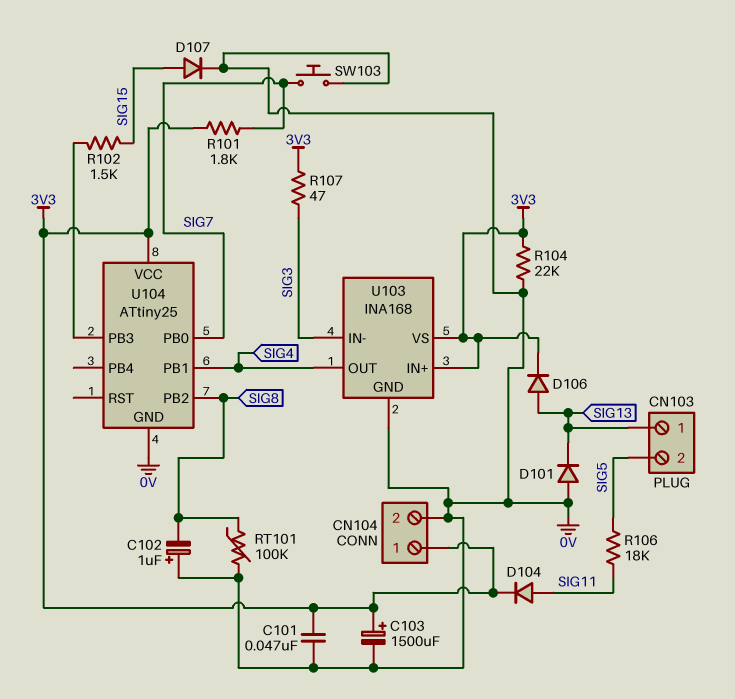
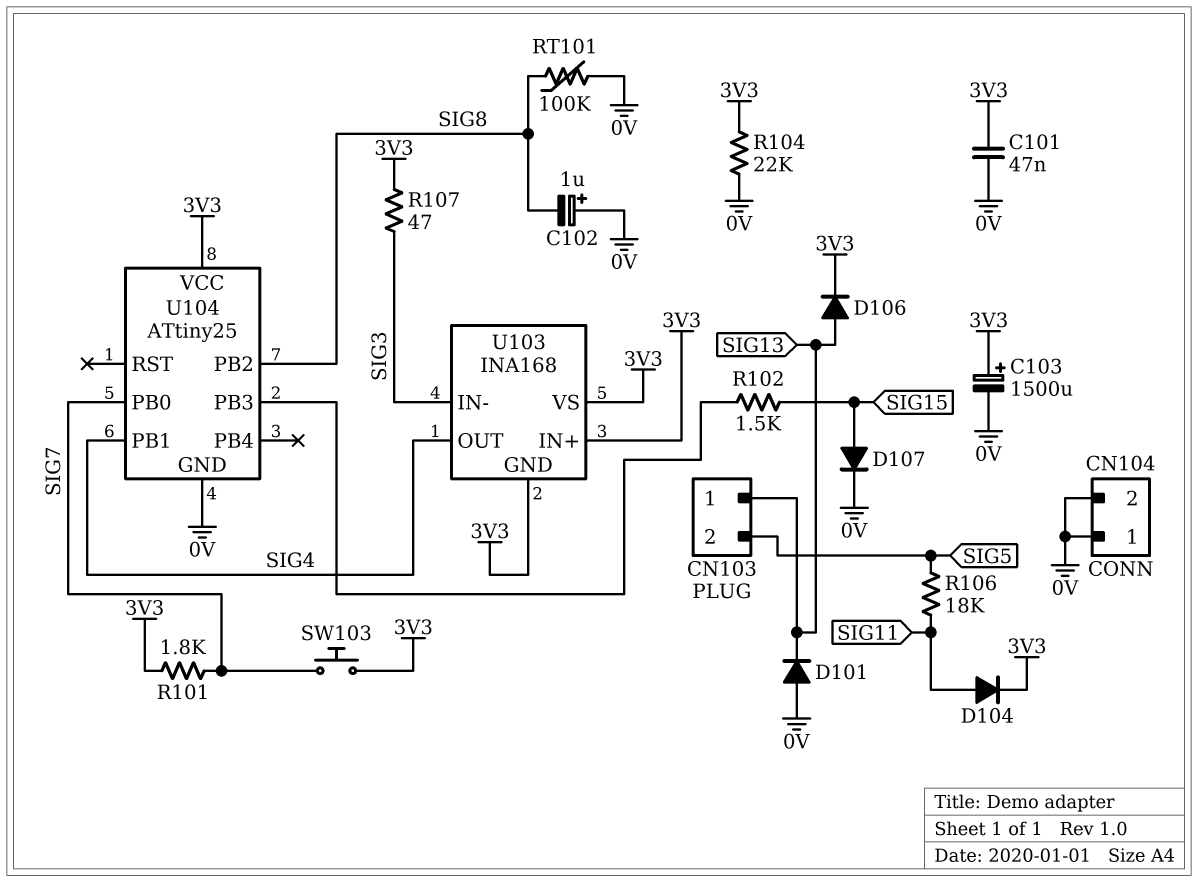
CN104 pin 1: 3V3 -> 0V
SW103: button (0V, SIG7) -> button (3V3, SIG7)
U103 pin GND: 0V -> 3V3

